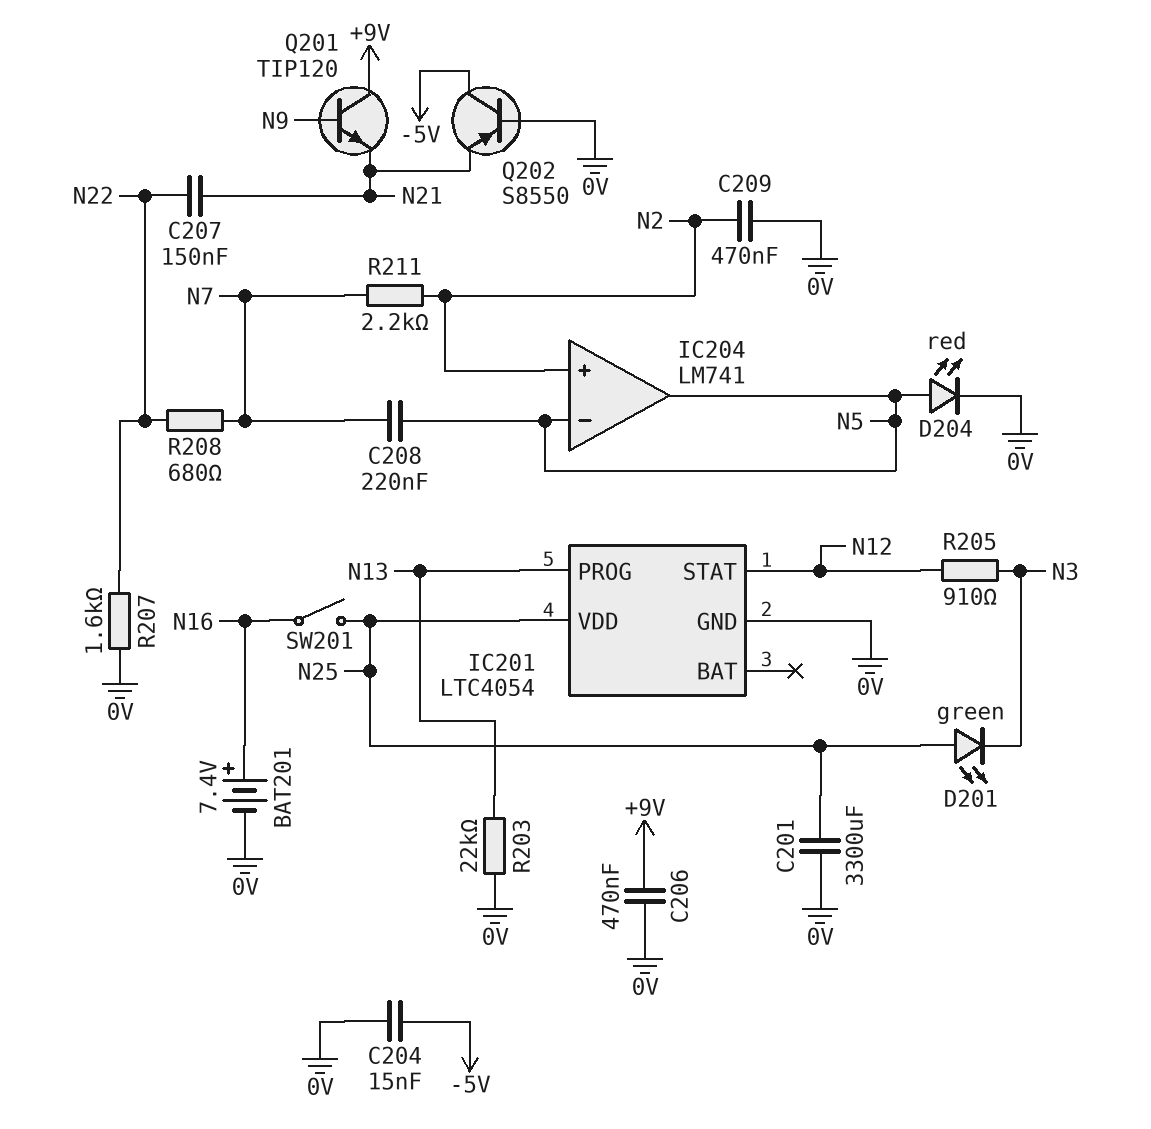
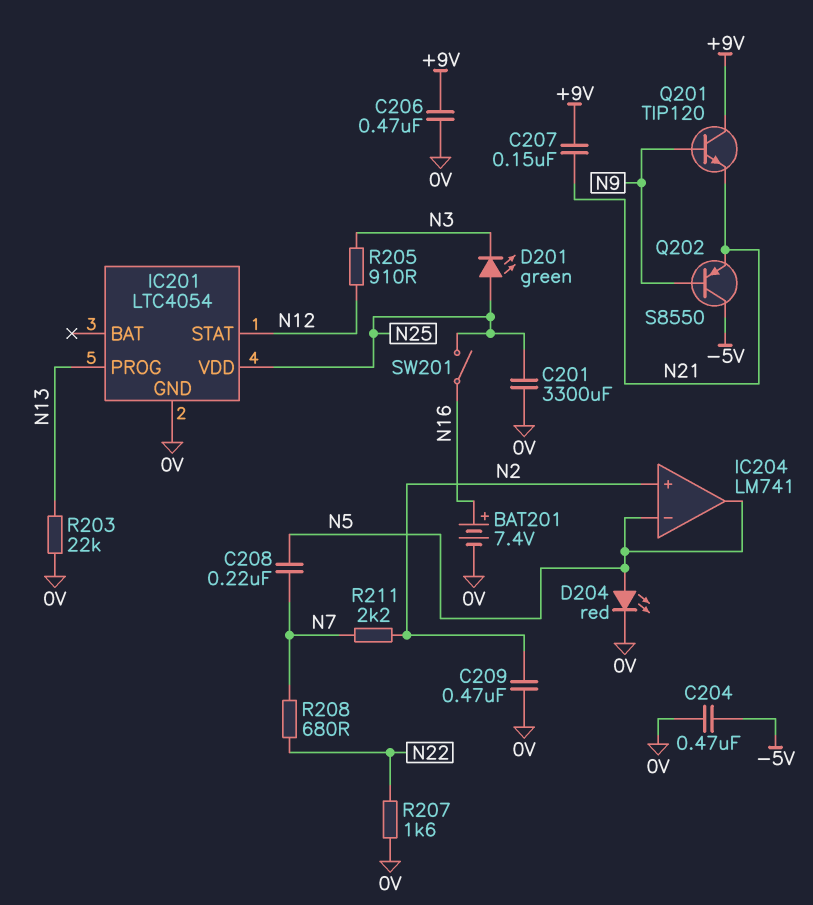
C204: 15nF (-5V, 0V) -> 470nF (-5V, 0V)
C207: 150nF (N21, N22) -> 150nF (+9V, N21)
Q202: PNP S8550 (B 0V, C -5V, E N21) -> PNP S8550 (B N9, C -5V, E N21)

